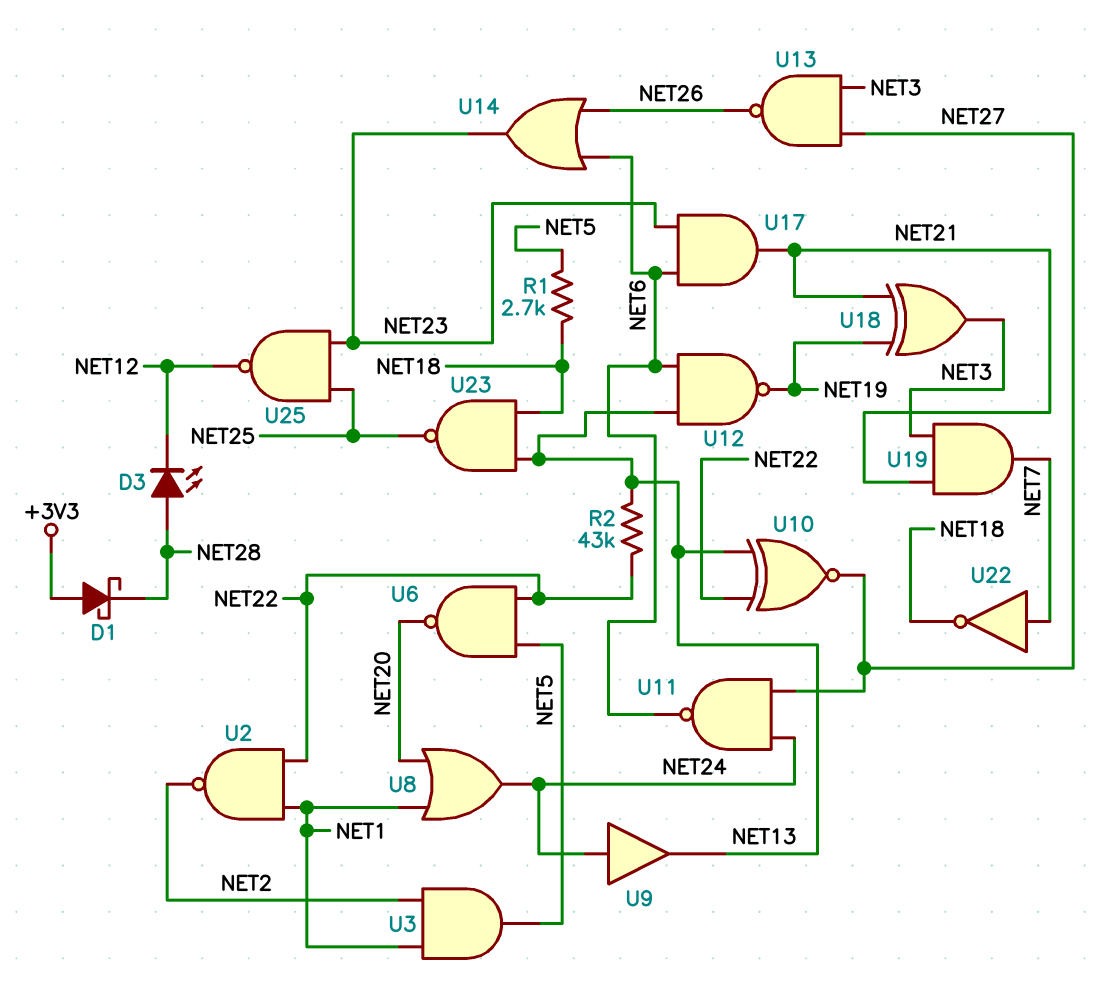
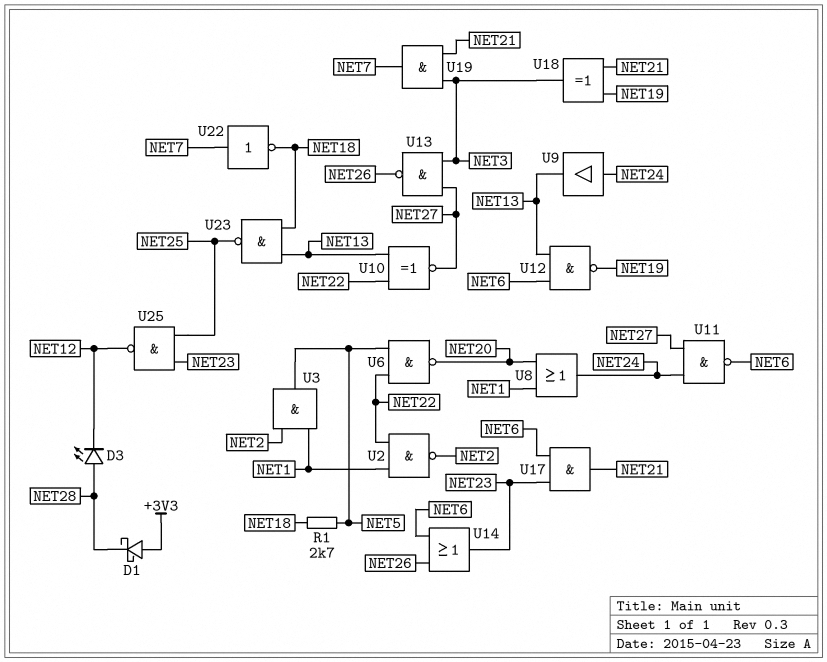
R2: 43k (NET13, NET22) -> none

